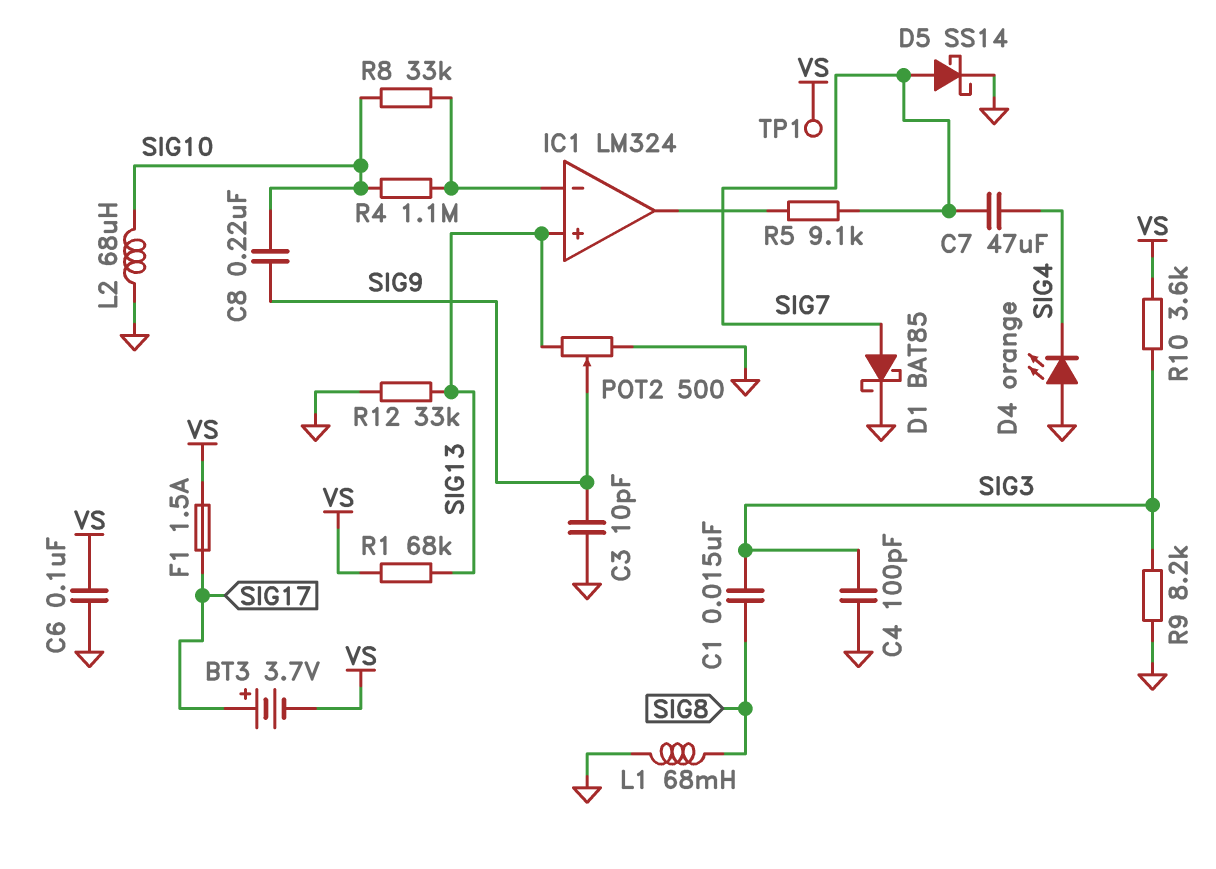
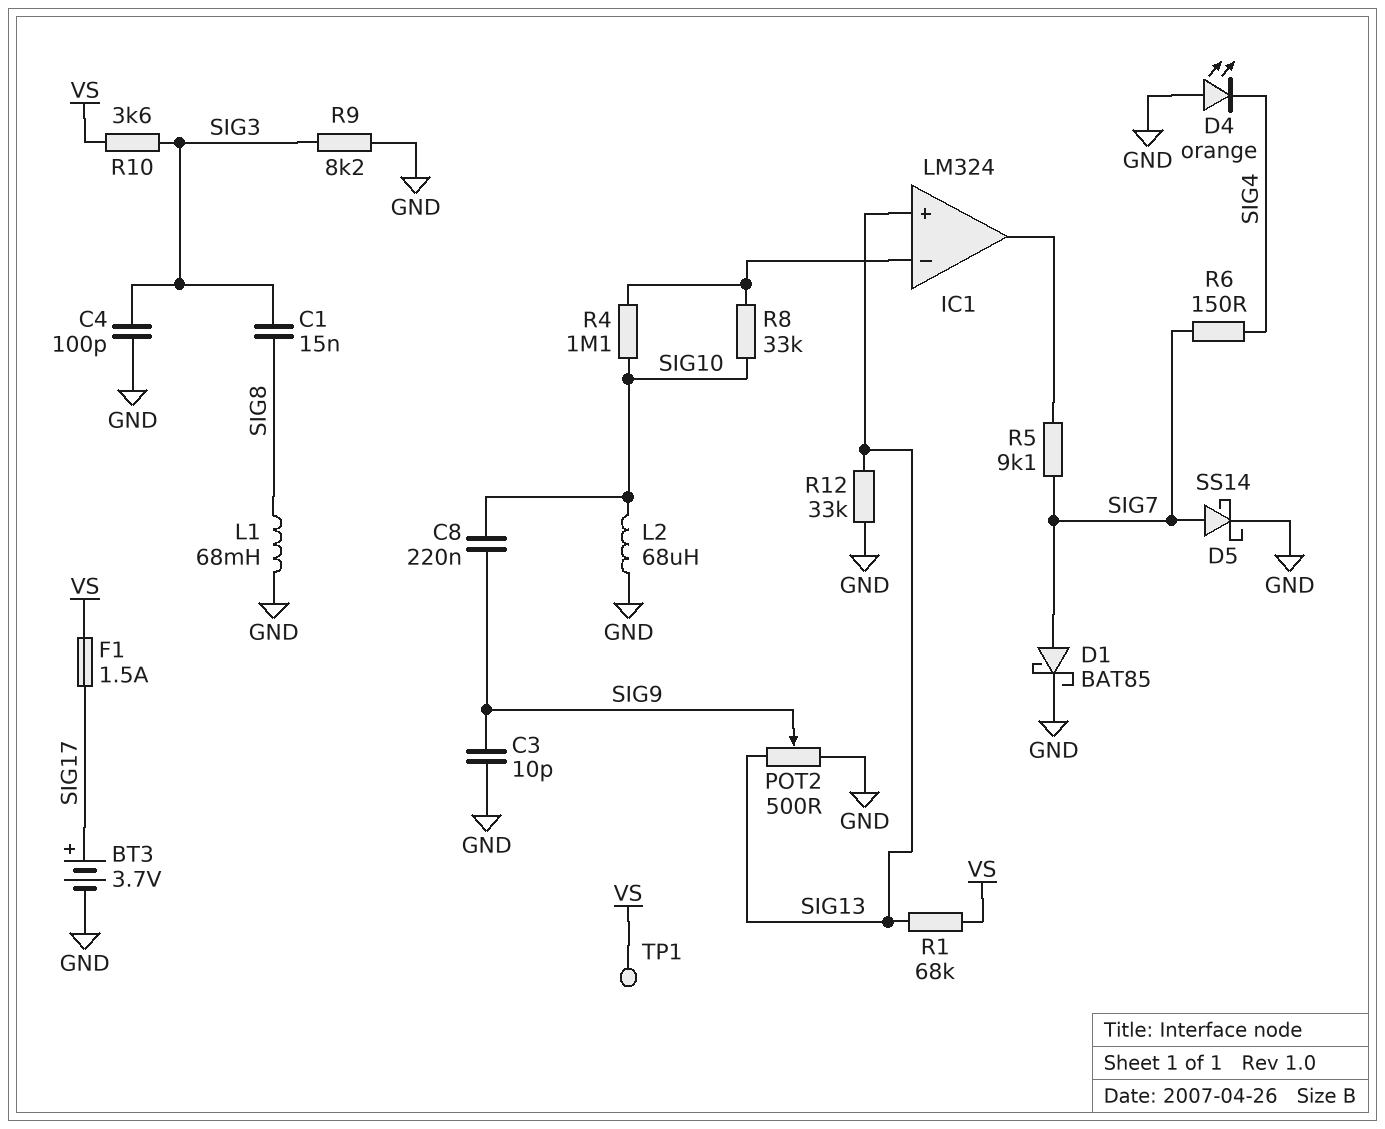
BT3: 3.7V (plus SIG17, minus VS) -> 3.7V (plus SIG17, minus GND)
C6: 100nF (GND, VS) -> none
C7: 47uF (SIG4, SIG7) -> none
R6: none -> 150 (SIG4, SIG7)

